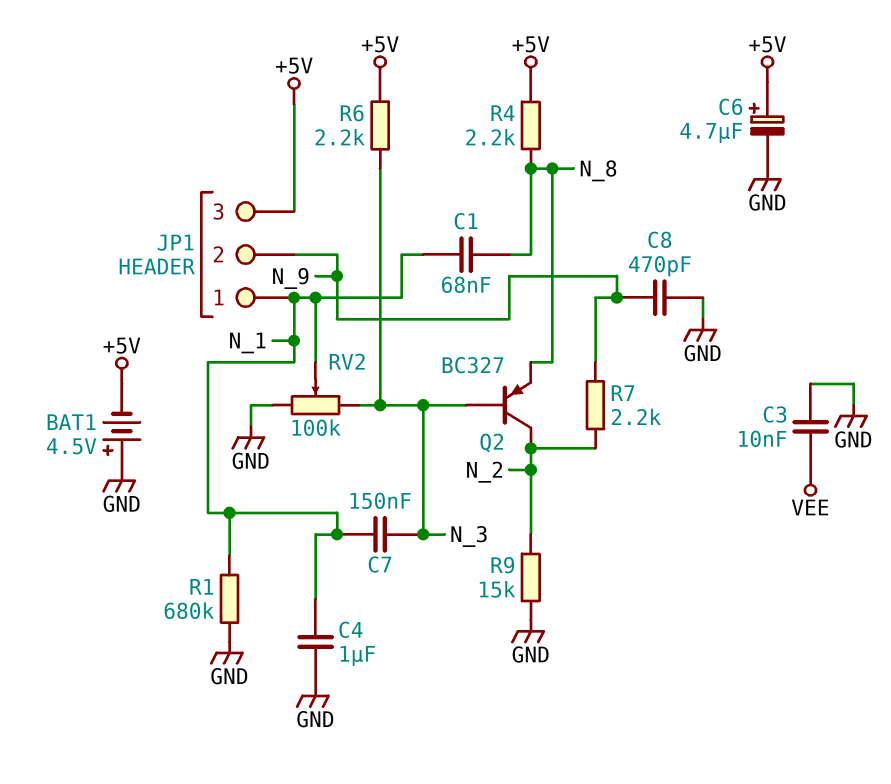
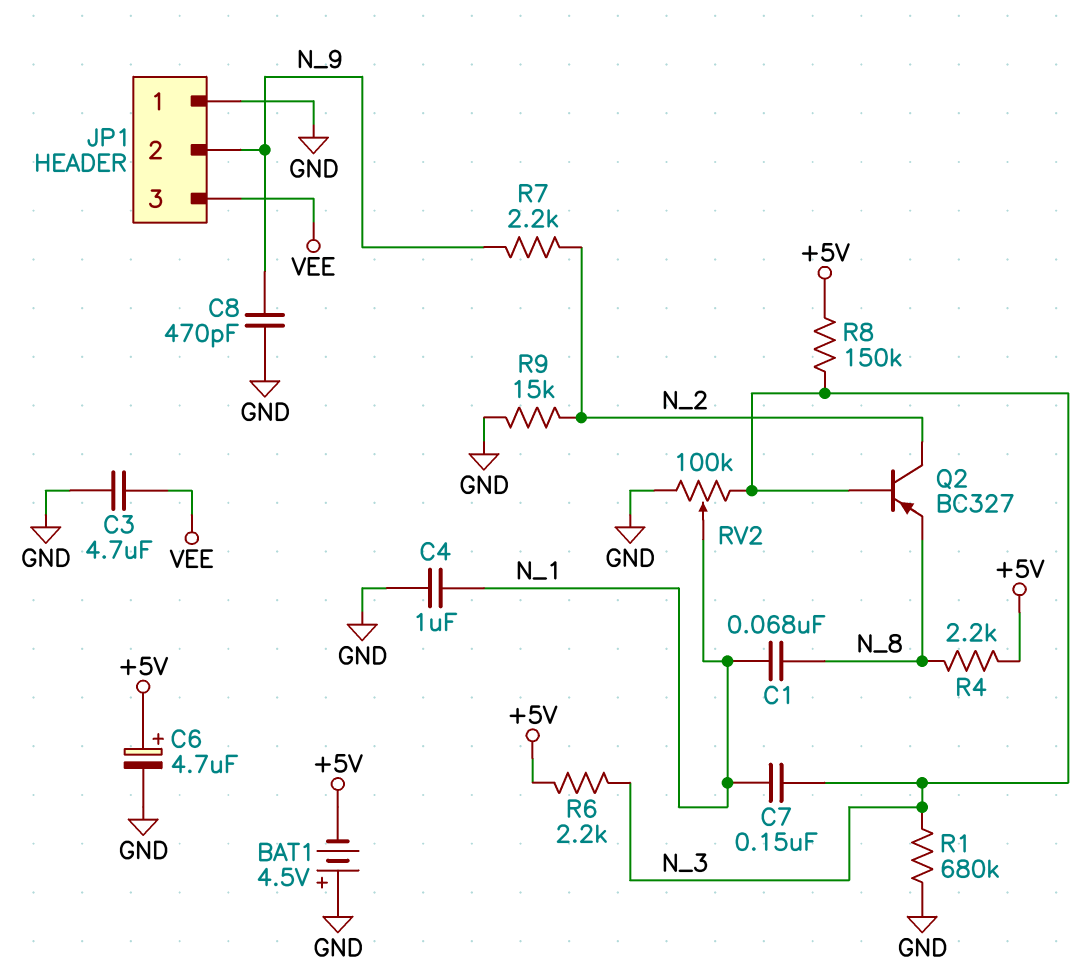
C3: 10nF (GND, VEE) -> 4.7uF (GND, VEE)
JP1 pin 1: N_1 -> GND
JP1 pin 3: +5V -> VEE
R1: 680k (GND, N_1) -> 680k (GND, N_3)
R8: none -> 150k (+5V, N_3)

